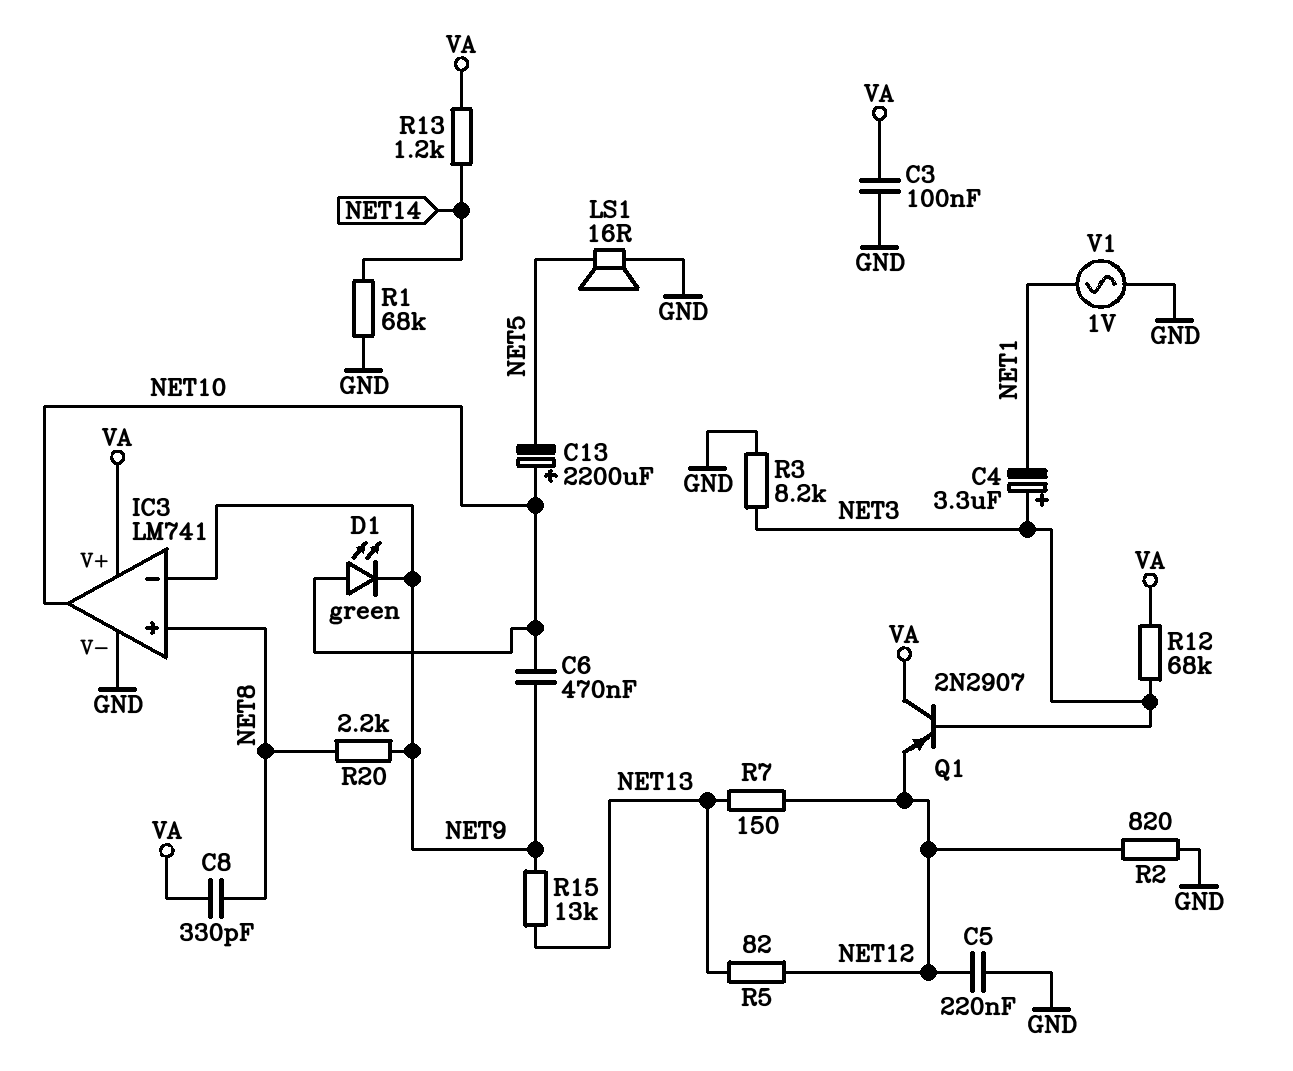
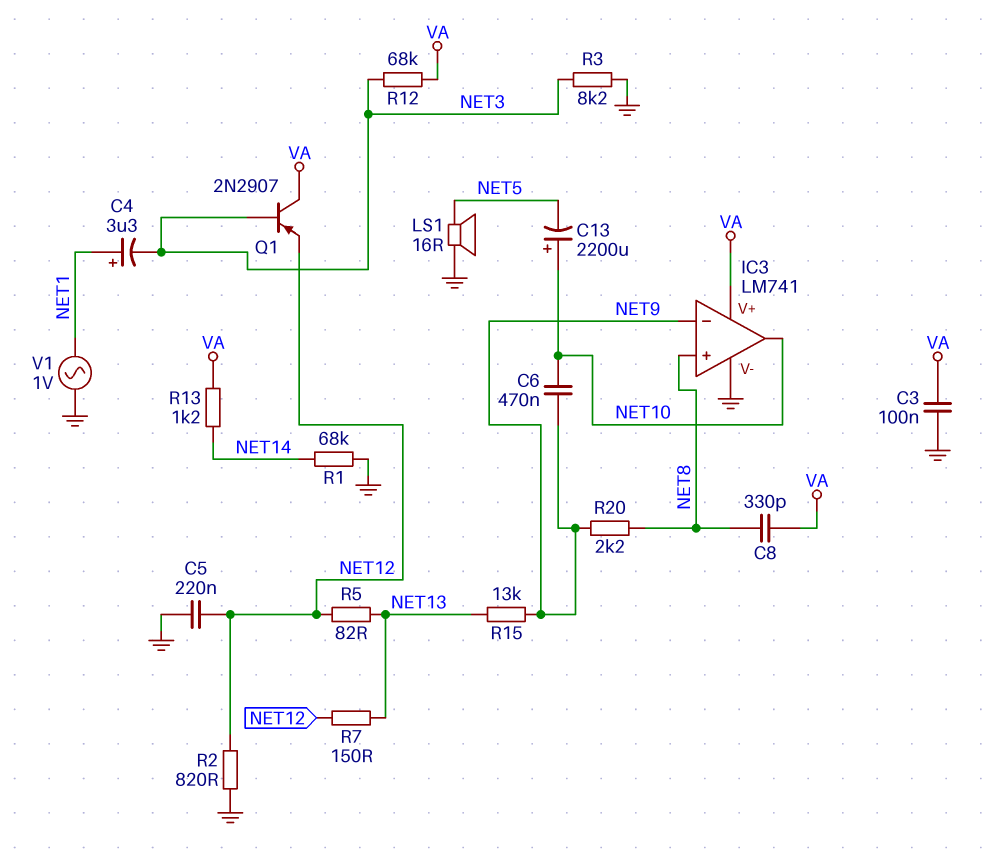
C4: 3.3uF (plus NET3, minus NET1) -> 3.3uF (plus NET1, minus NET3)
D1: LED green (A NET10, K NET9) -> none

